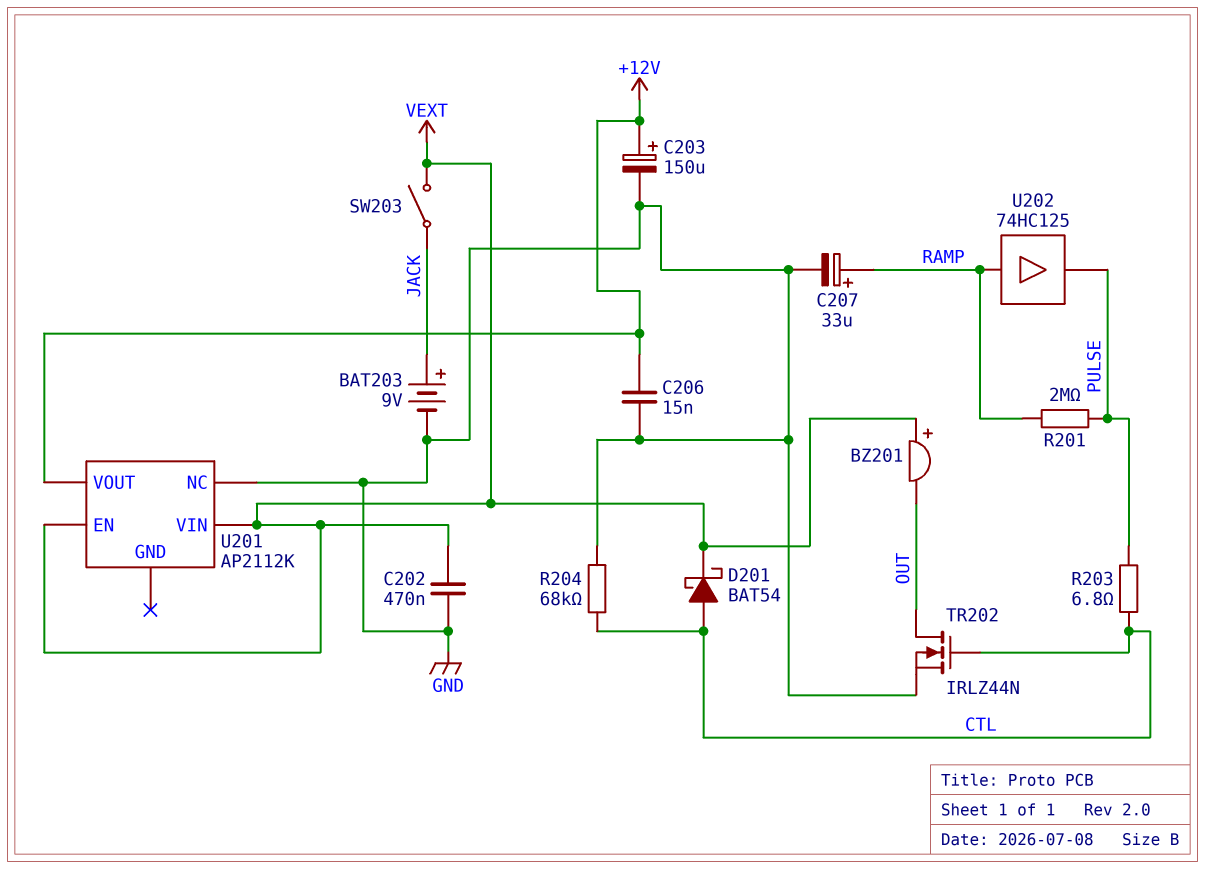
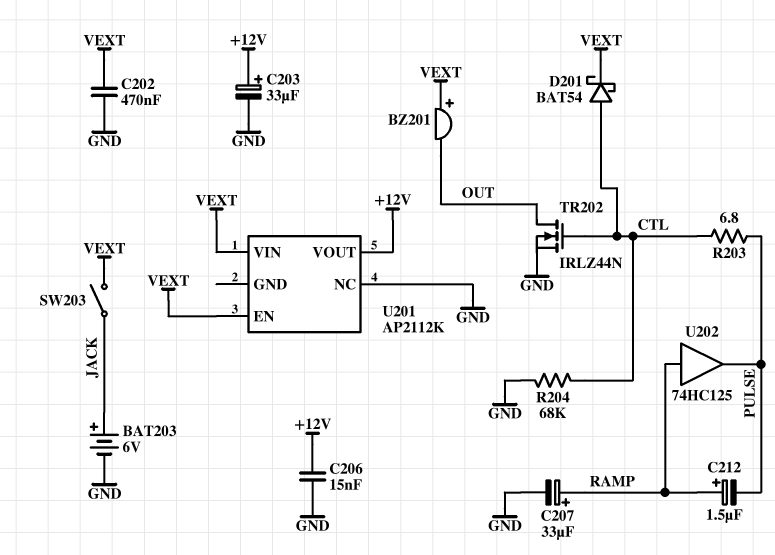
BAT203: 9V (plus JACK, minus GND) -> 6V (plus JACK, minus GND)
C203: 150uF (plus +12V, minus GND) -> 33uF (plus +12V, minus GND)
C212: none -> 1.5uF (plus RAMP, minus PULSE)
R201: 2M (PULSE, RAMP) -> none

